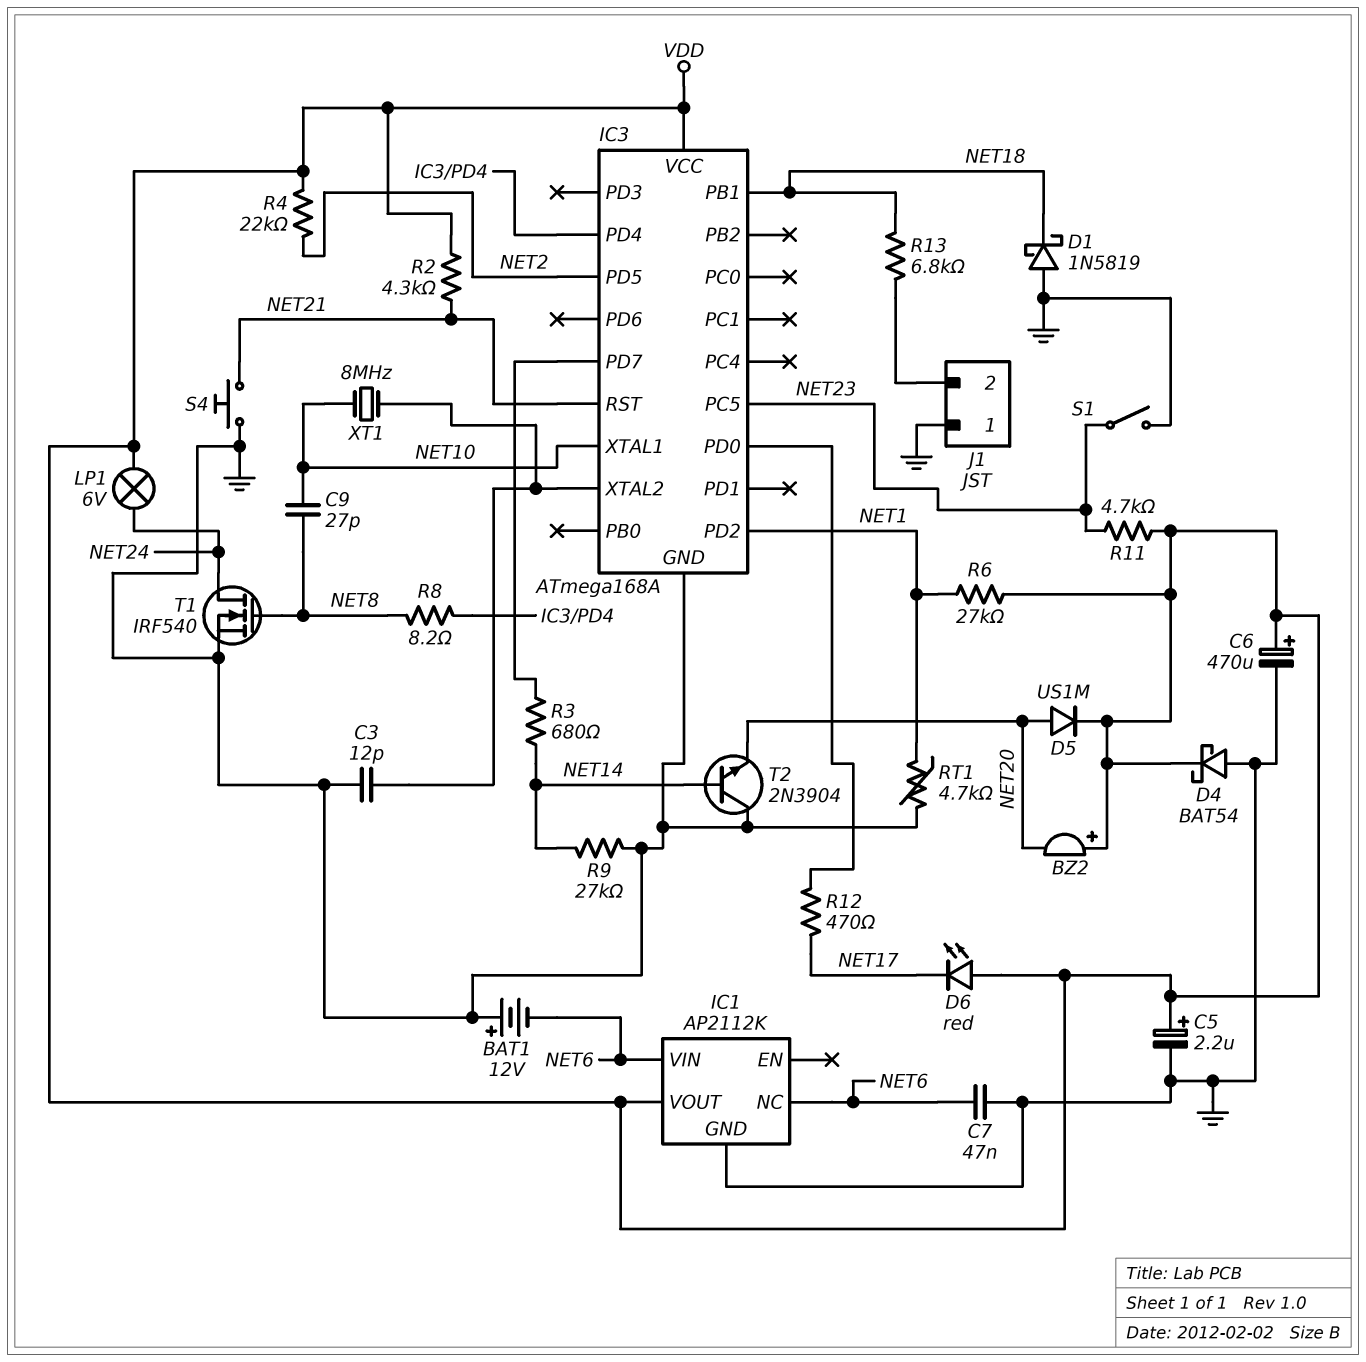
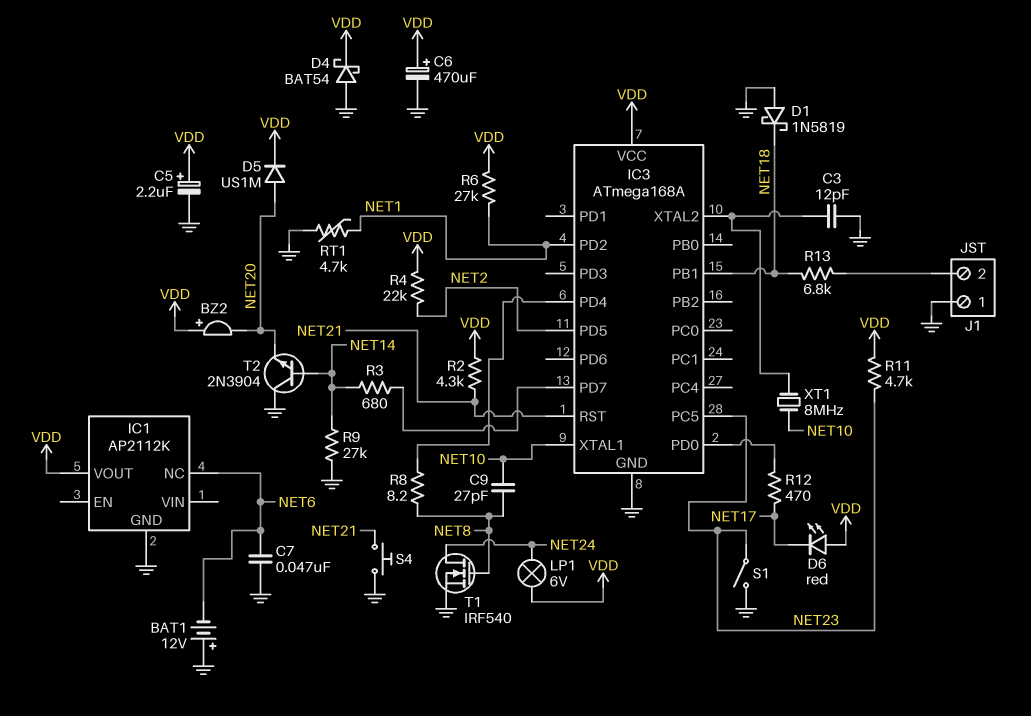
IC1 pin VIN: NET6 -> none

